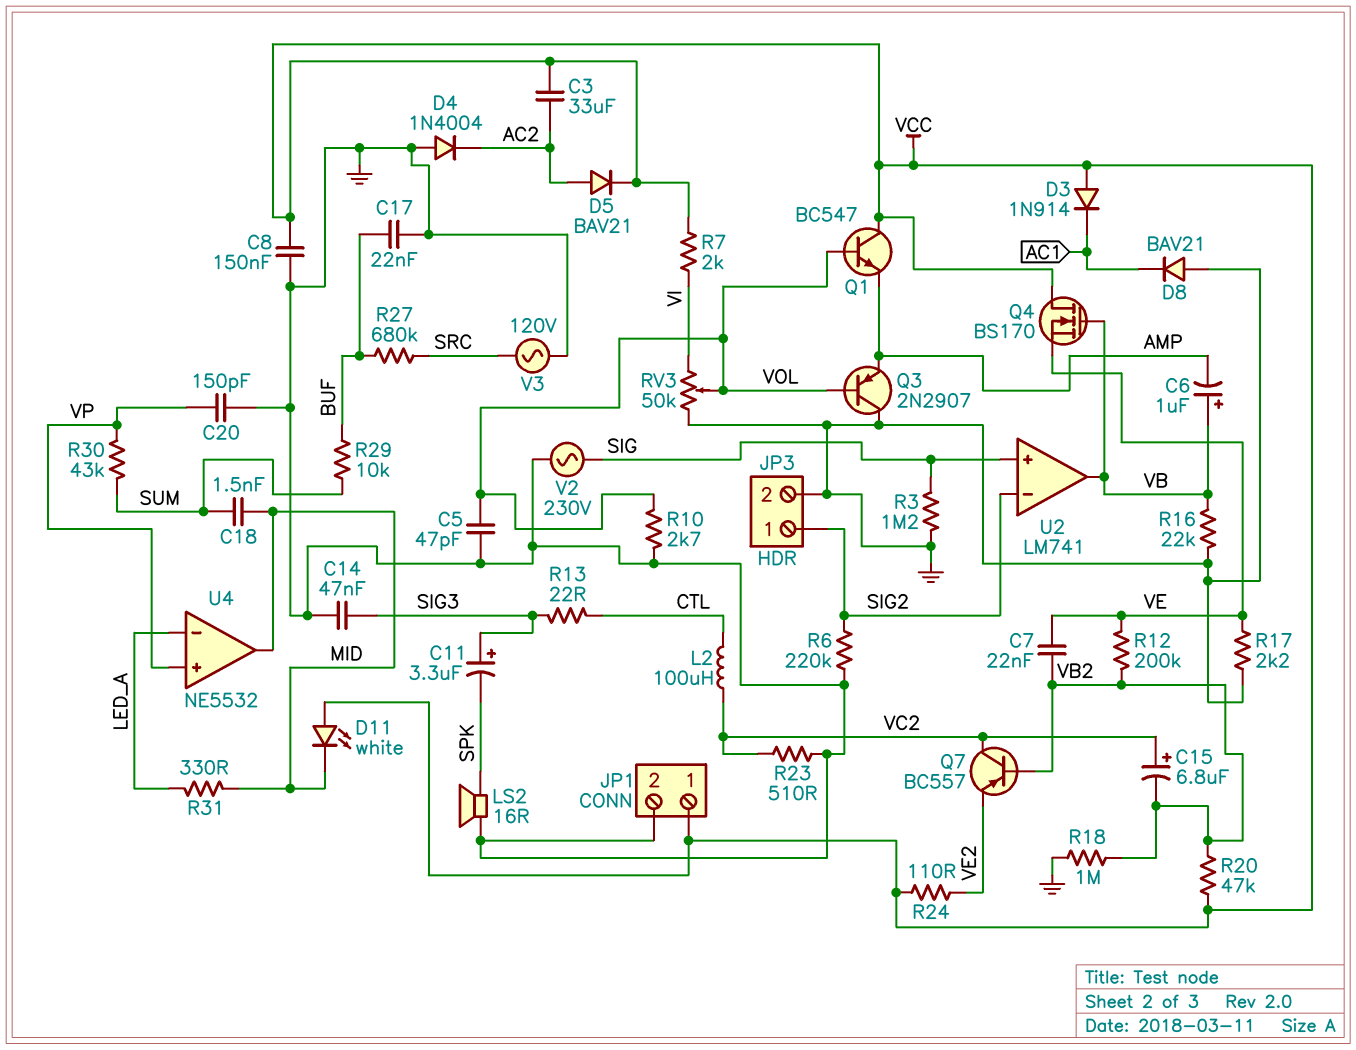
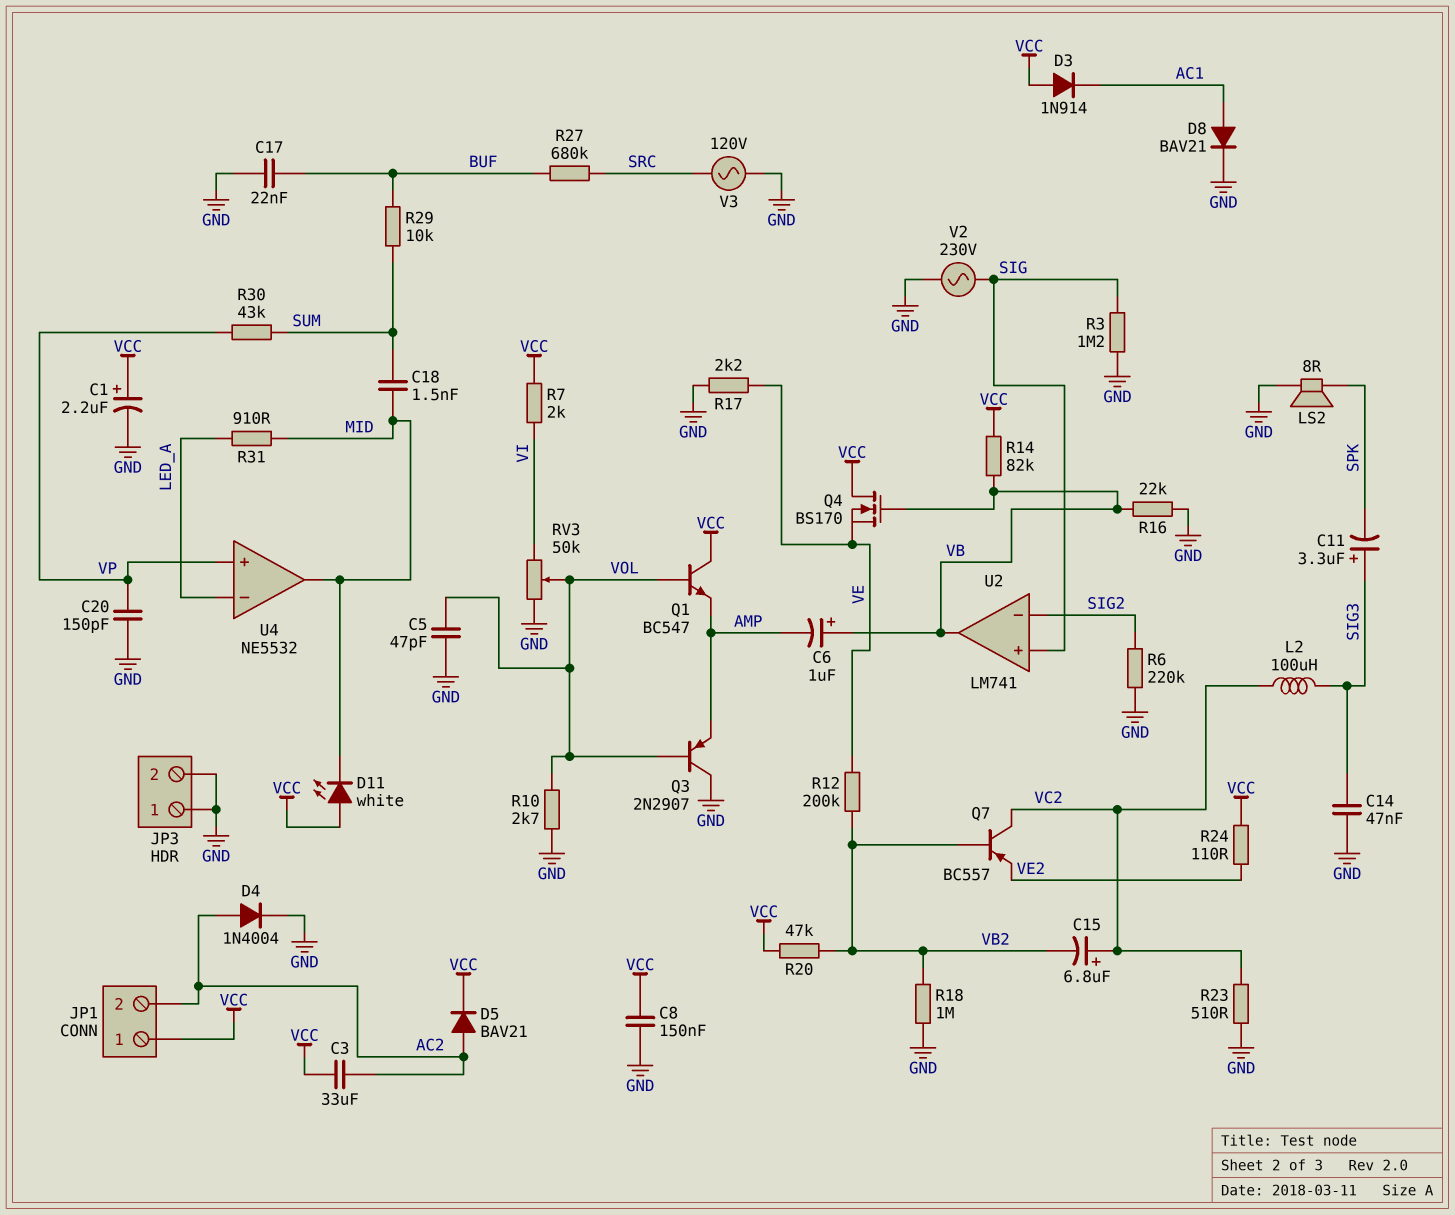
C1: none -> 2.2uF (plus VCC, minus GND)
C7: 22nF (VB2, VE) -> none
D4: diode 1N4004 (A GND, K AC2) -> diode 1N4004 (A AC2, K GND)
D8: diode BAV21 (A GND, K AC1) -> diode BAV21 (A AC1, K GND)
JP1 pin 2: GND -> AC2
JP3 pin 1: SIG2 -> GND
L2: 100uH (CTL, VC2) -> 100uH (SIG3, VC2)
LS2: speaker 16R (GND, SPK) -> speaker 8R (GND, SPK)
R13: 22 (CTL, SIG3) -> none
R14: none -> 82k (VB, VCC)
R31: 330 (LED_A, MID) -> 910 (LED_A, MID)

